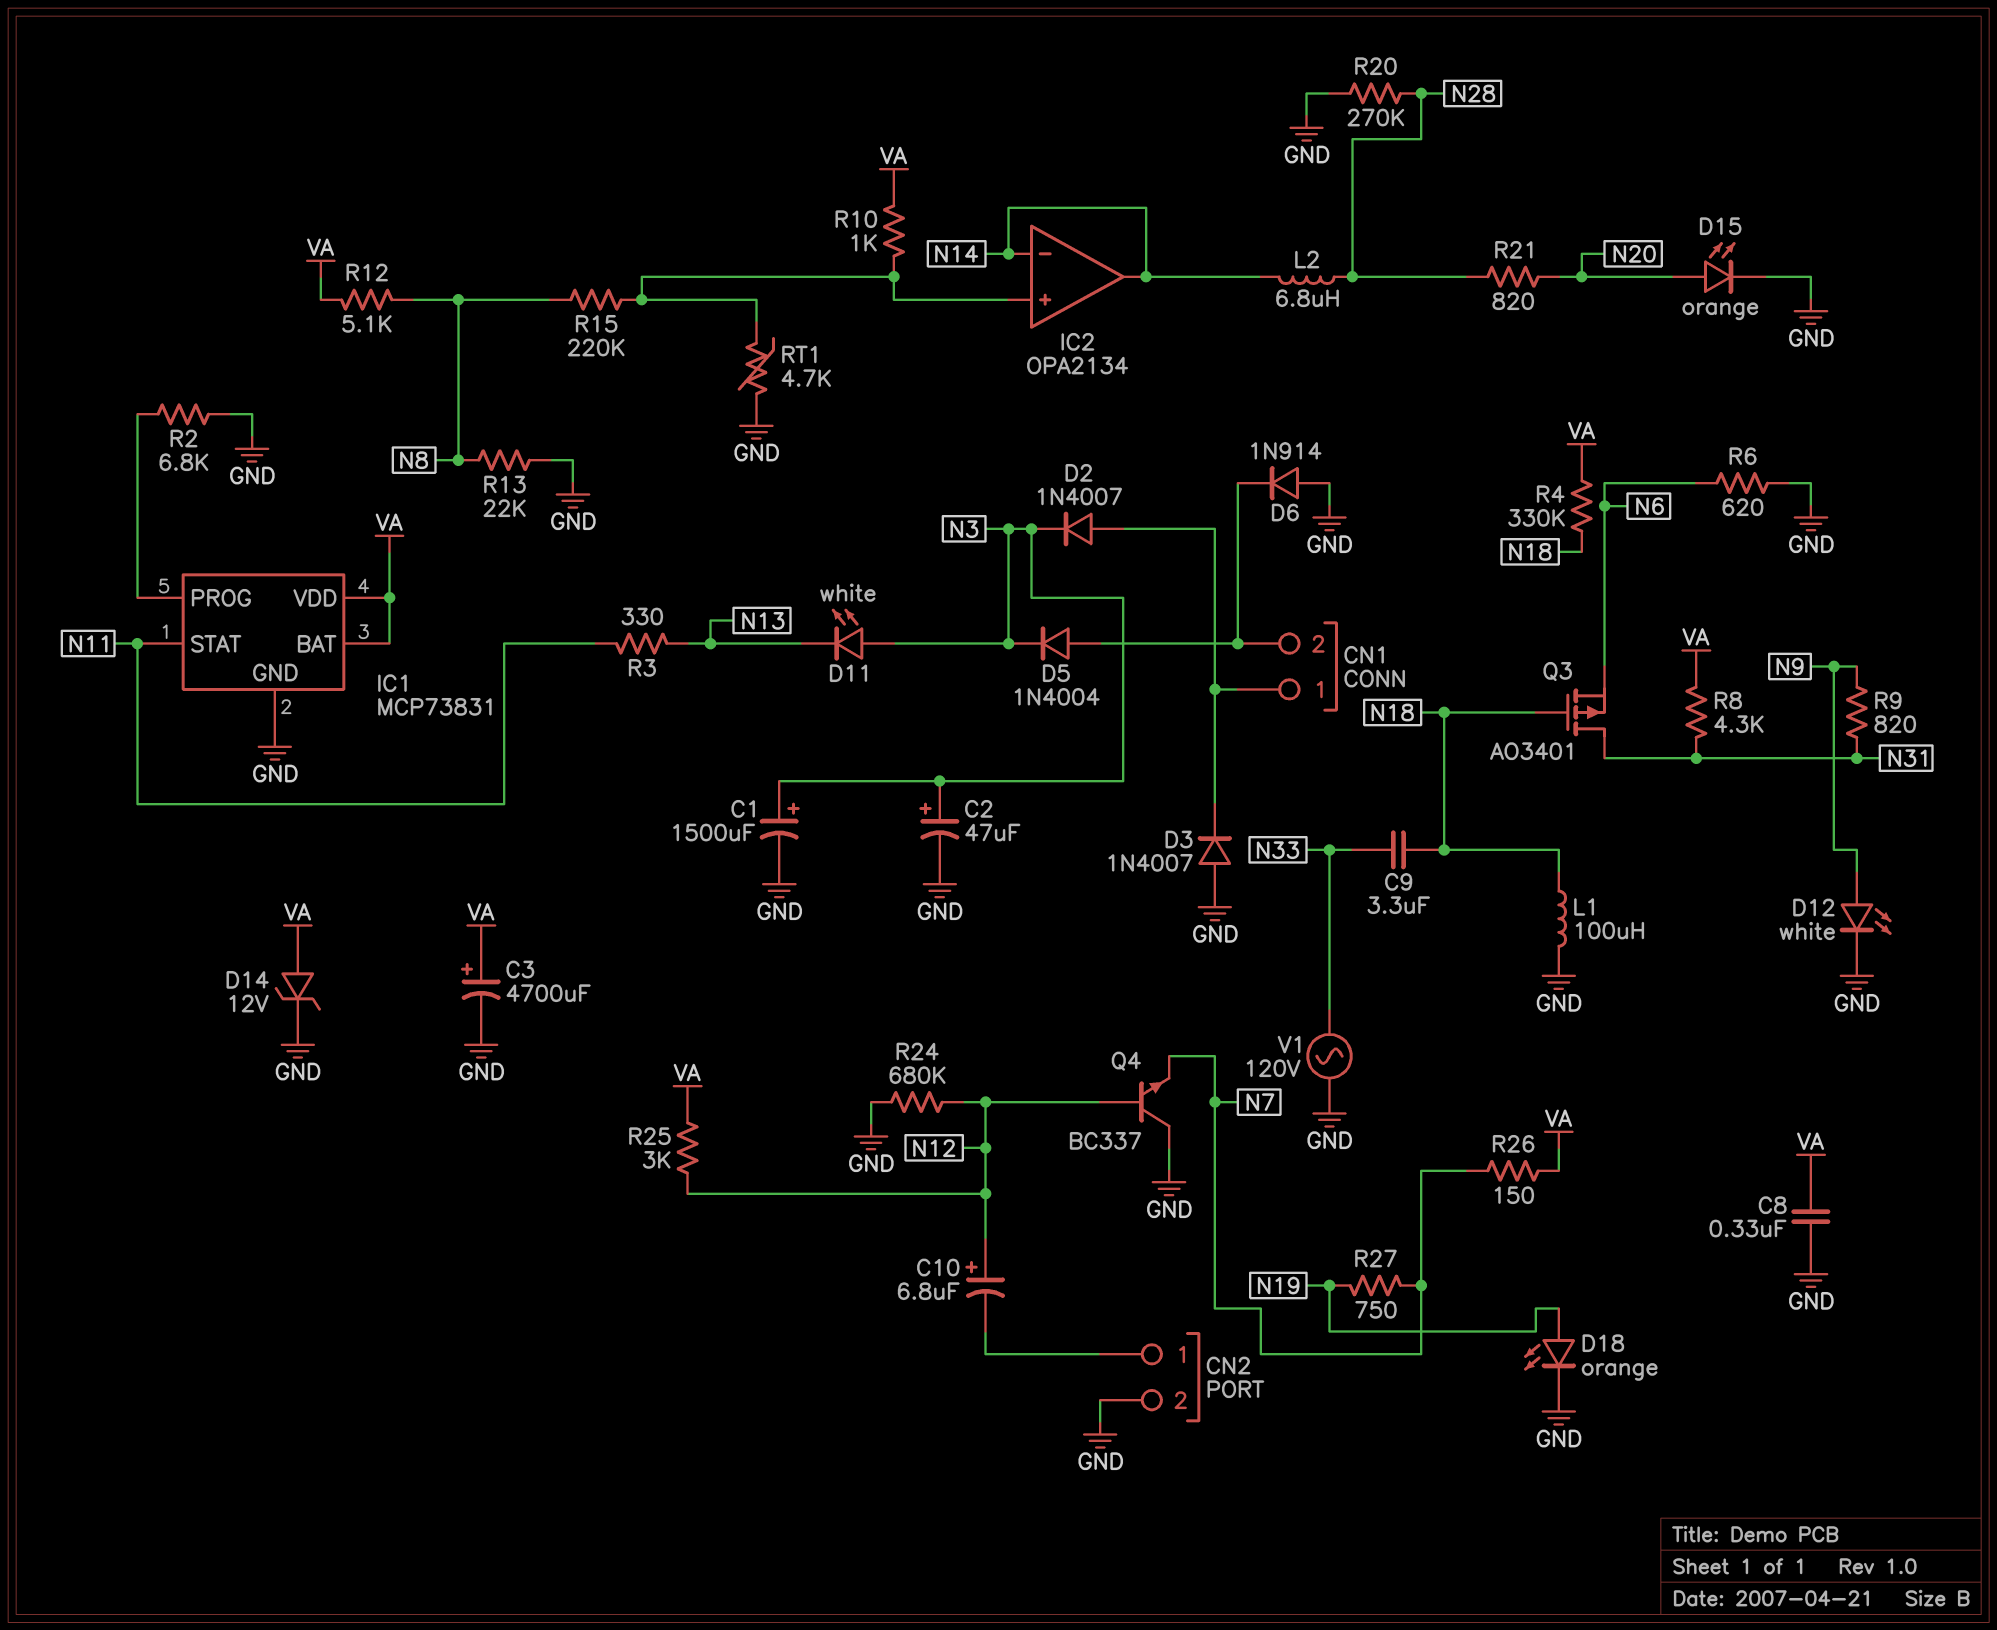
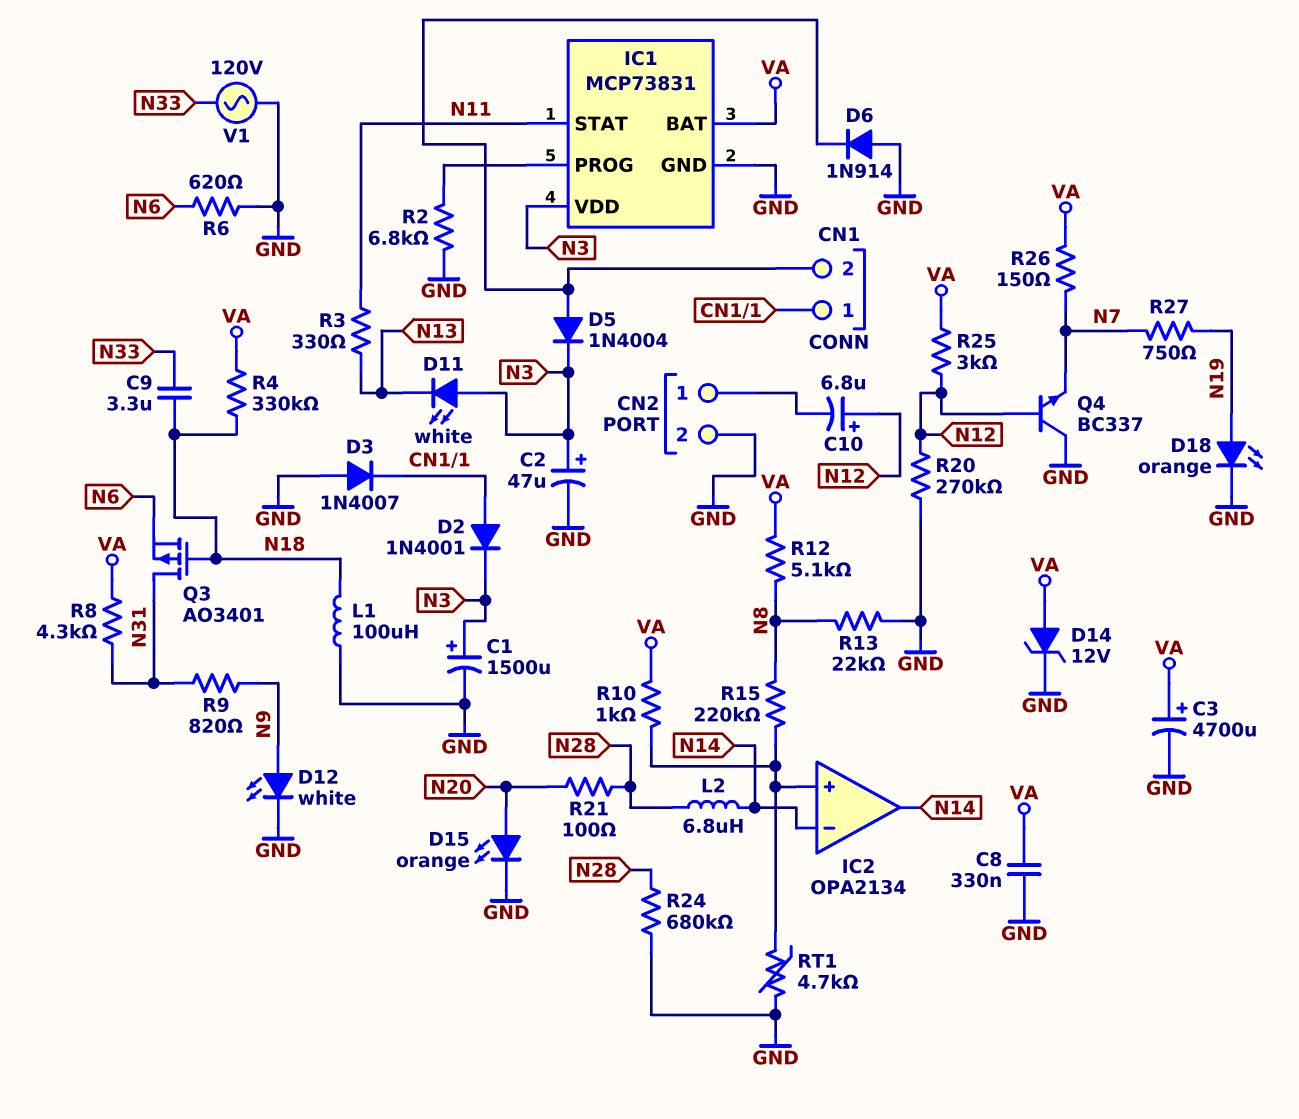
D2: diode 1N4007 (A CN1/1, K N3) -> diode 1N4001 (A CN1/1, K N3)
IC1 pin VDD: VA -> N3
R20: 270k (GND, N28) -> 270k (GND, N12)
R21: 820 (N20, N28) -> 100 (N20, N28)
R24: 680k (GND, N12) -> 680k (GND, N28)

